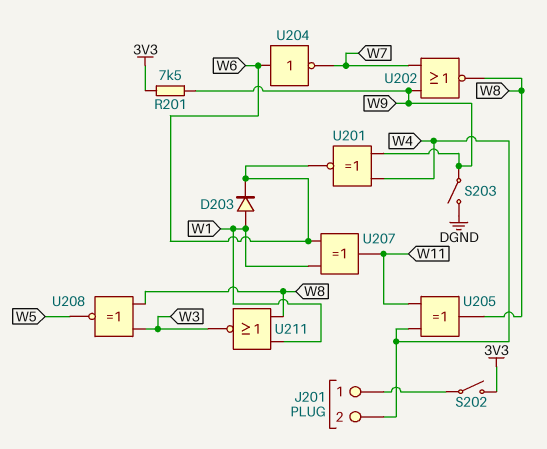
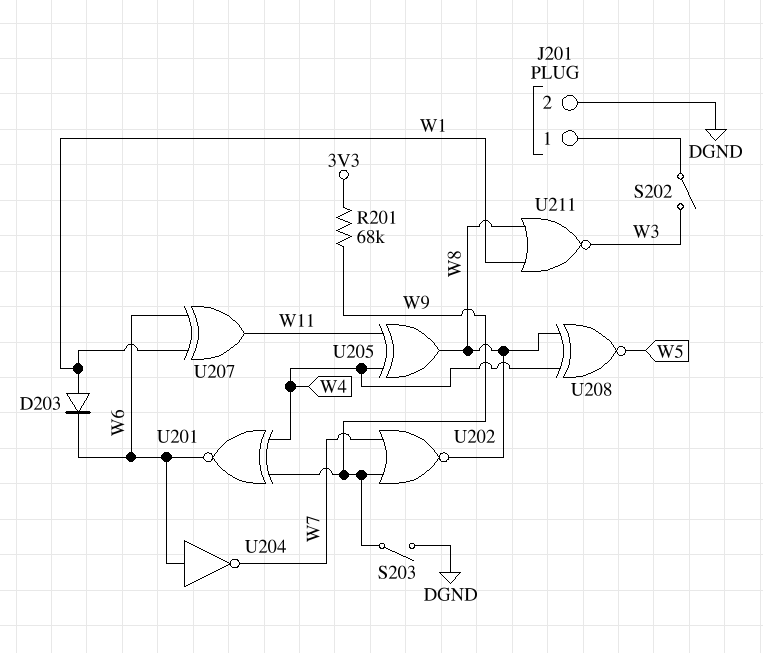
J201 pin 2: W4 -> DGND
R201: 7.5k (3V3, W9) -> 68k (3V3, W9)
S202: switch (3V3, J201/1) -> switch (J201/1, W3)
U208: XNOR (in W3, in W8, out W5) -> XNOR (in W4, in W8, out W5)

